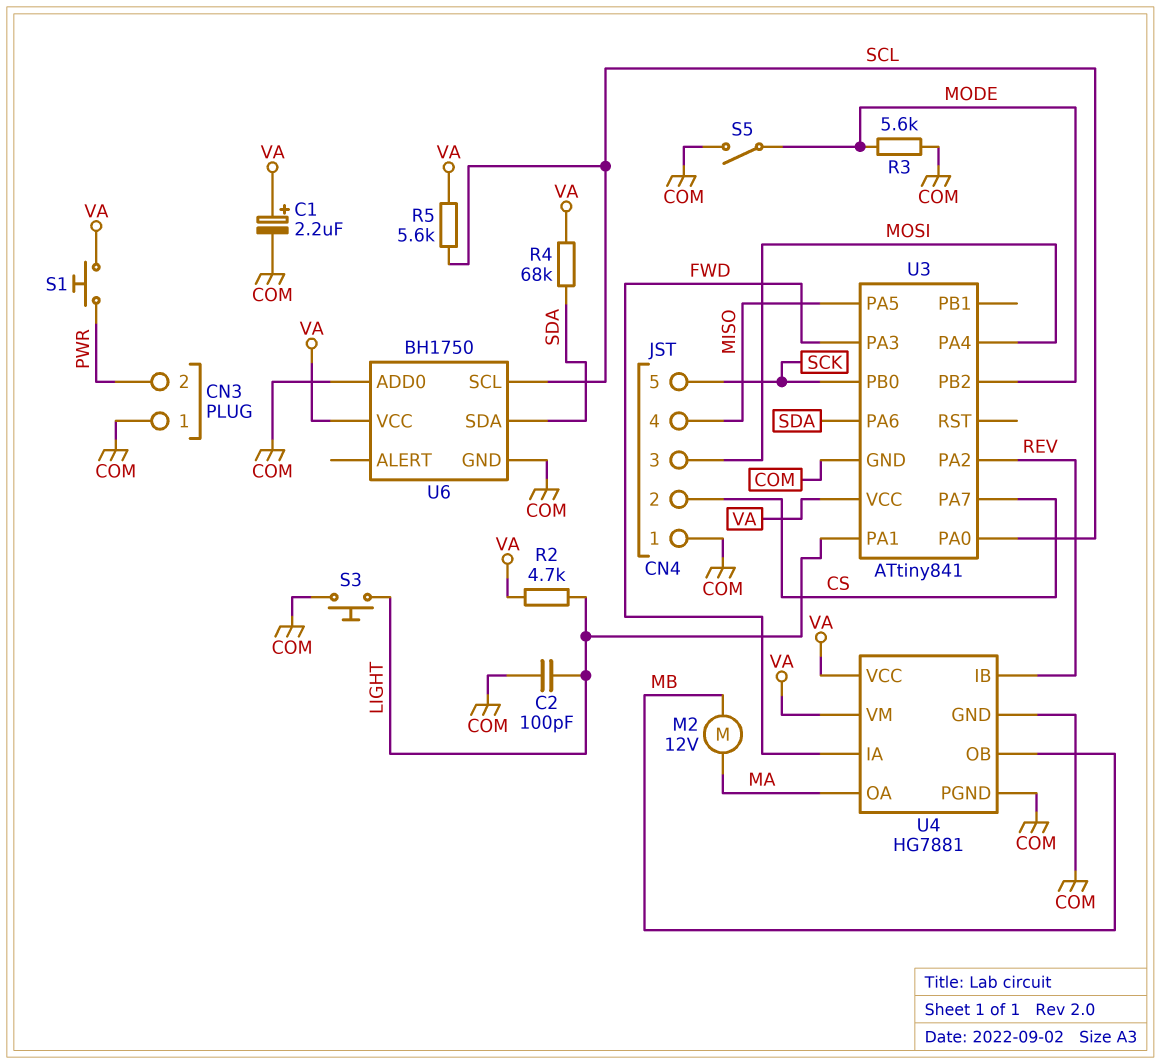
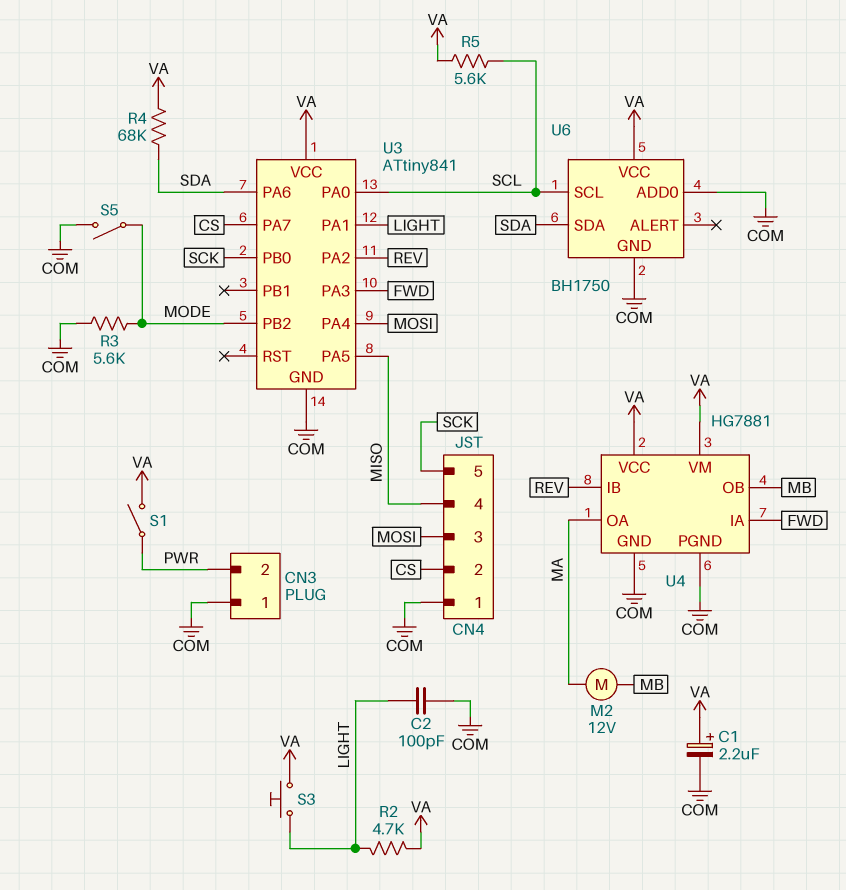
S1: button (PWR, VA) -> switch (PWR, VA)
S3: button (COM, LIGHT) -> button (LIGHT, VA)

